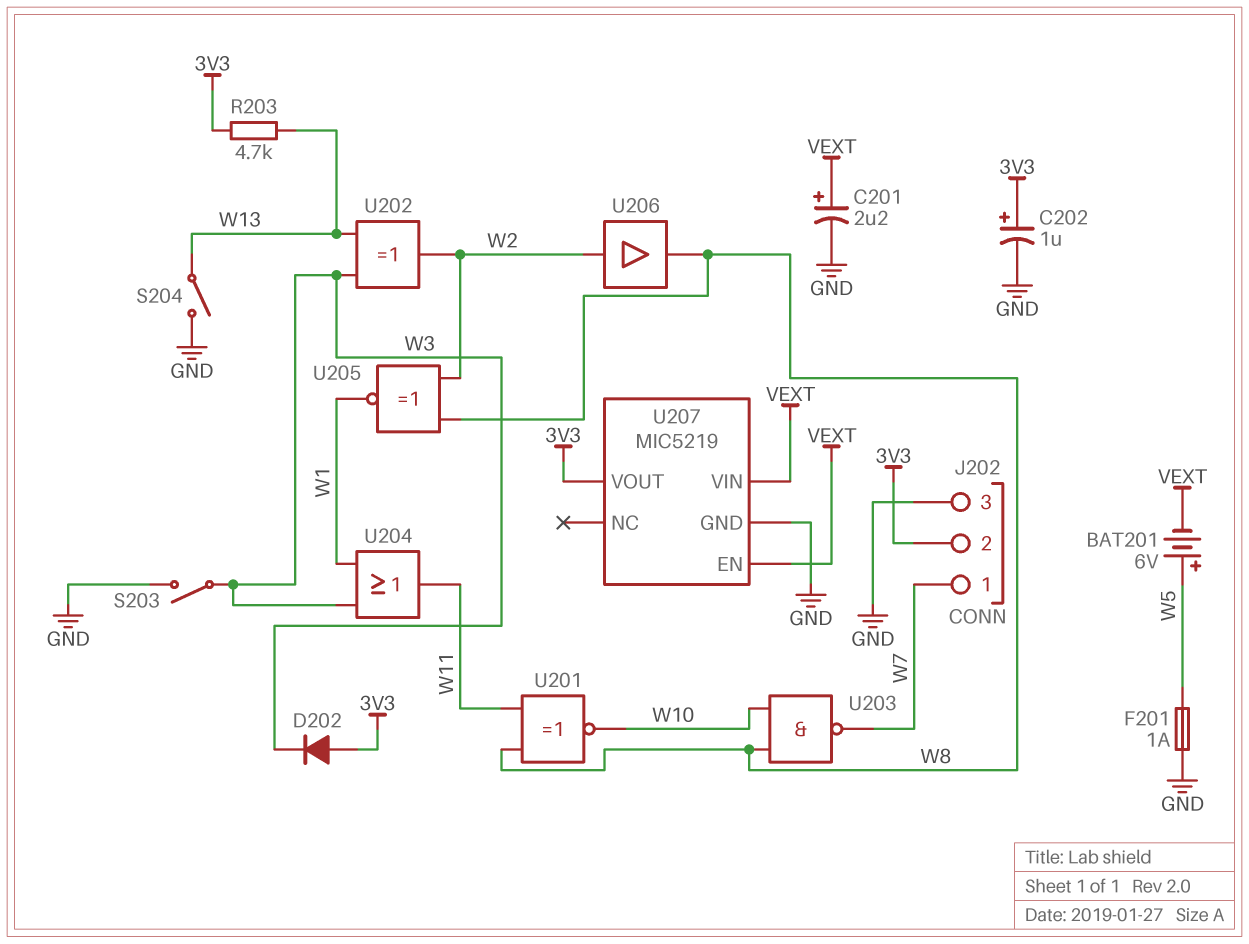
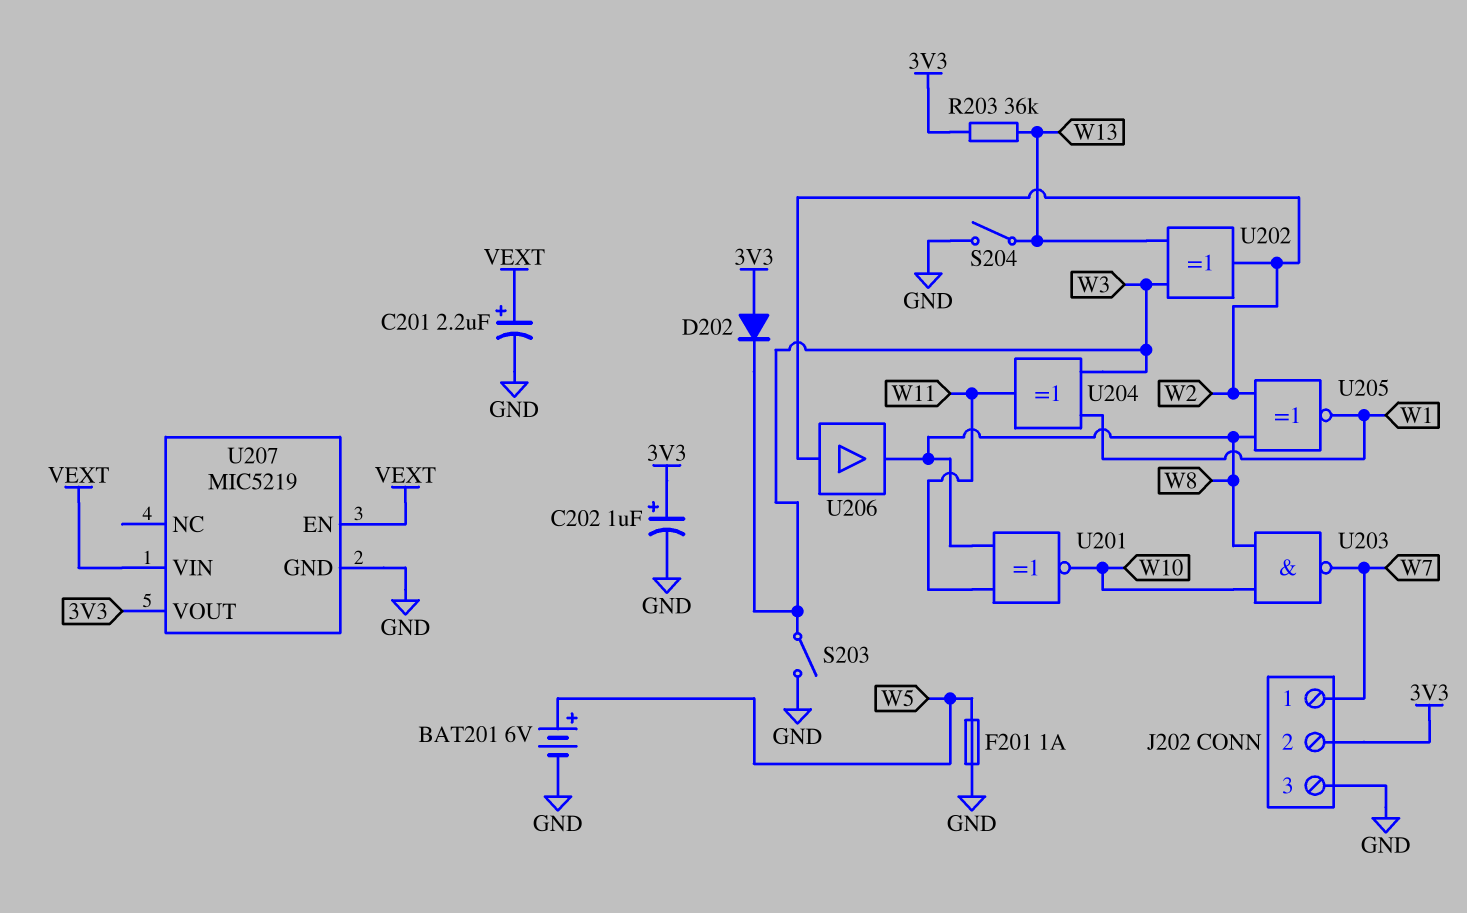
BAT201: 6V (plus W5, minus VEXT) -> 6V (plus W5, minus GND)
R203: 4.7k (3V3, W13) -> 36k (3V3, W13)
U204: OR (in W1, in W3, out W11) -> XOR (in W1, in W3, out W11)

